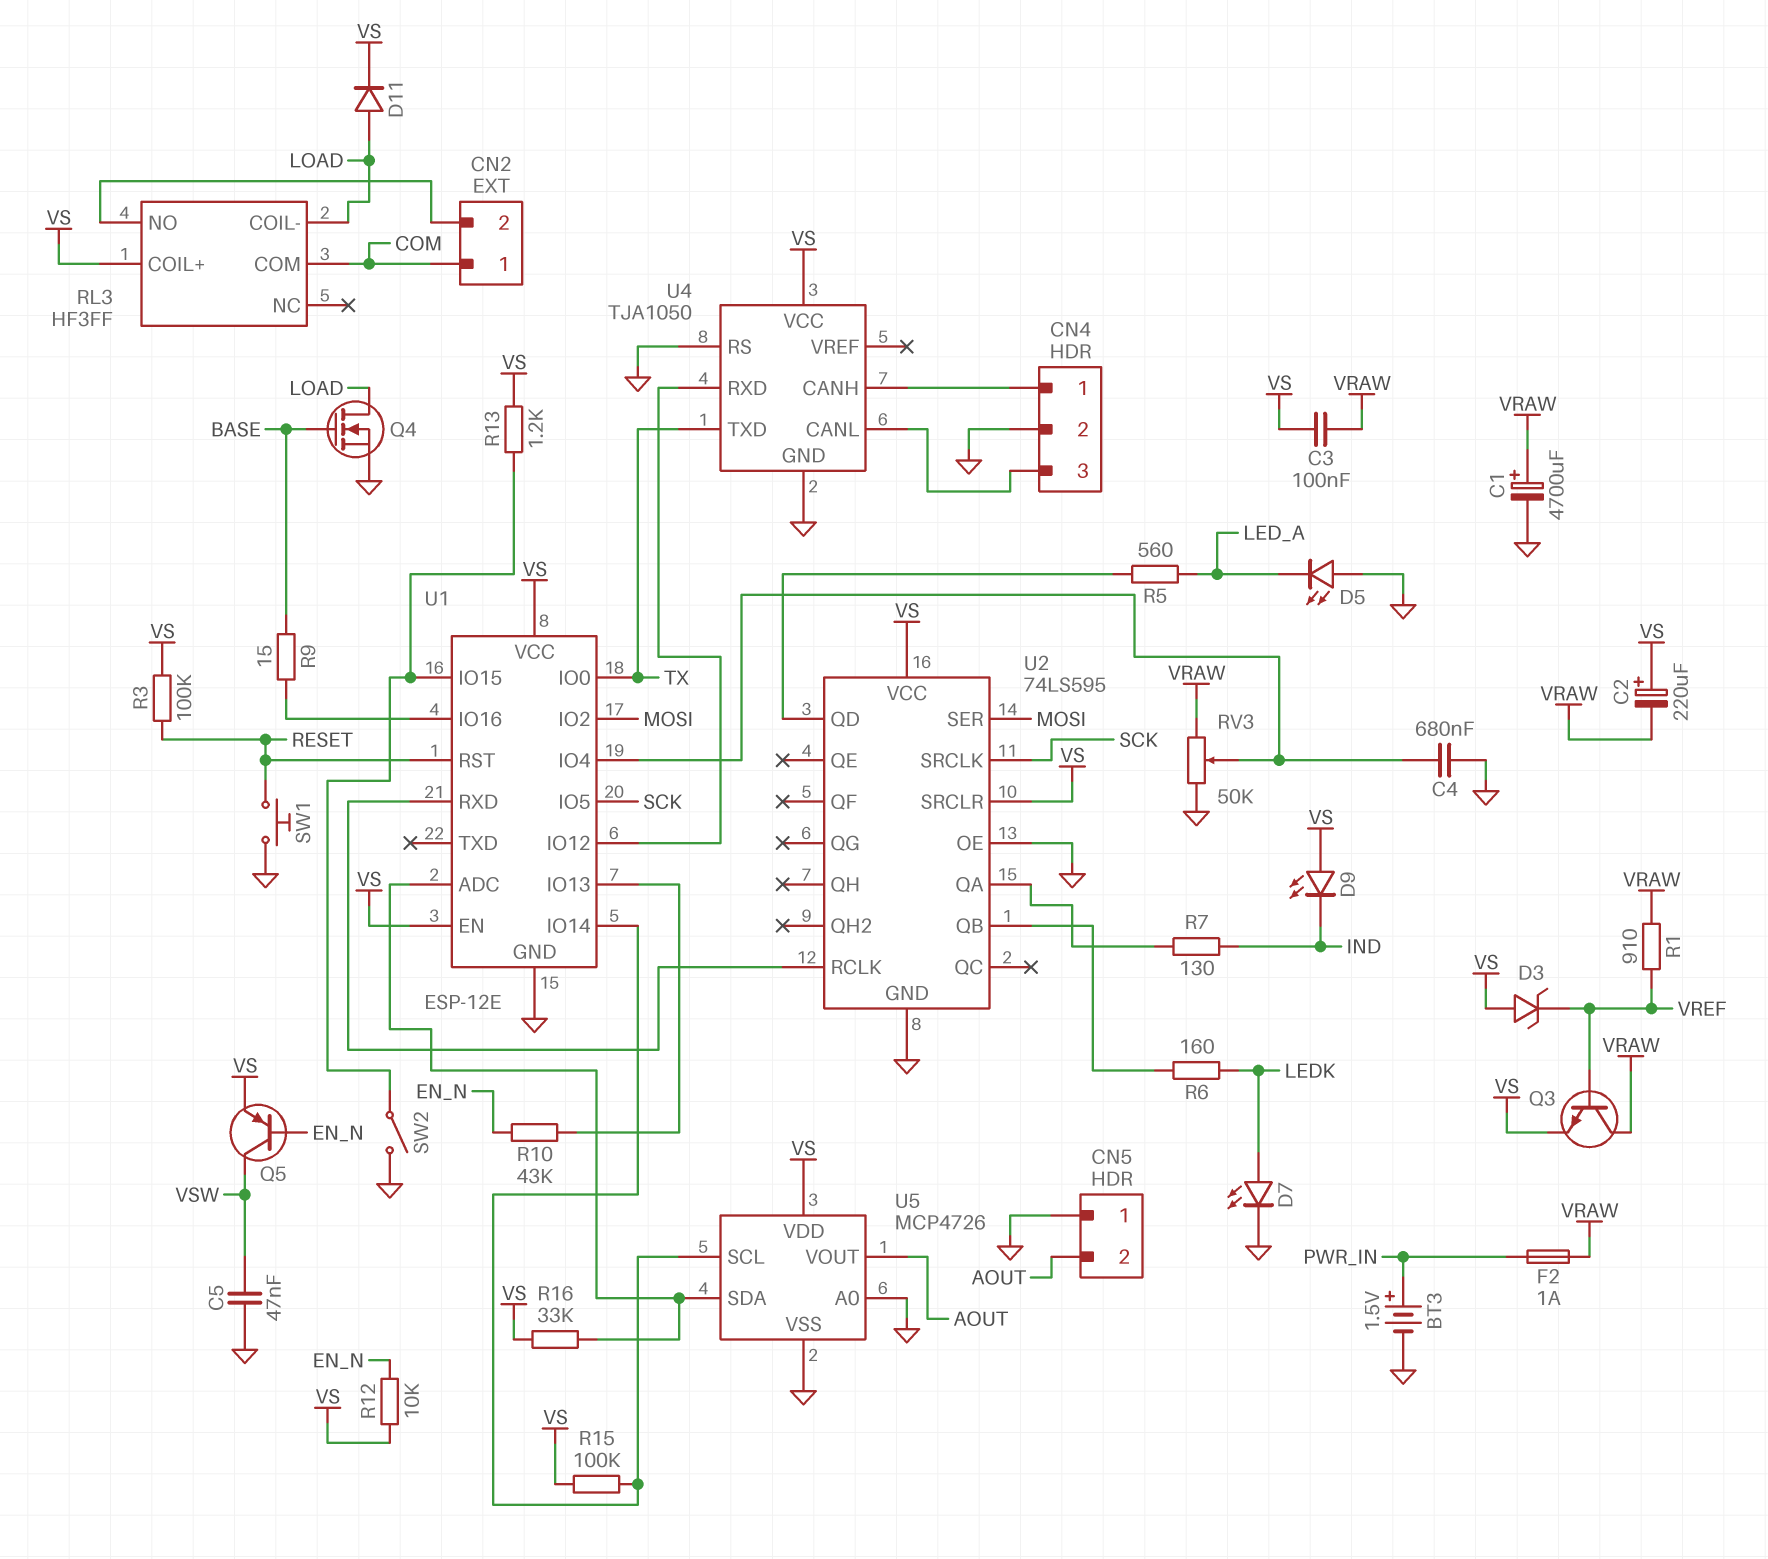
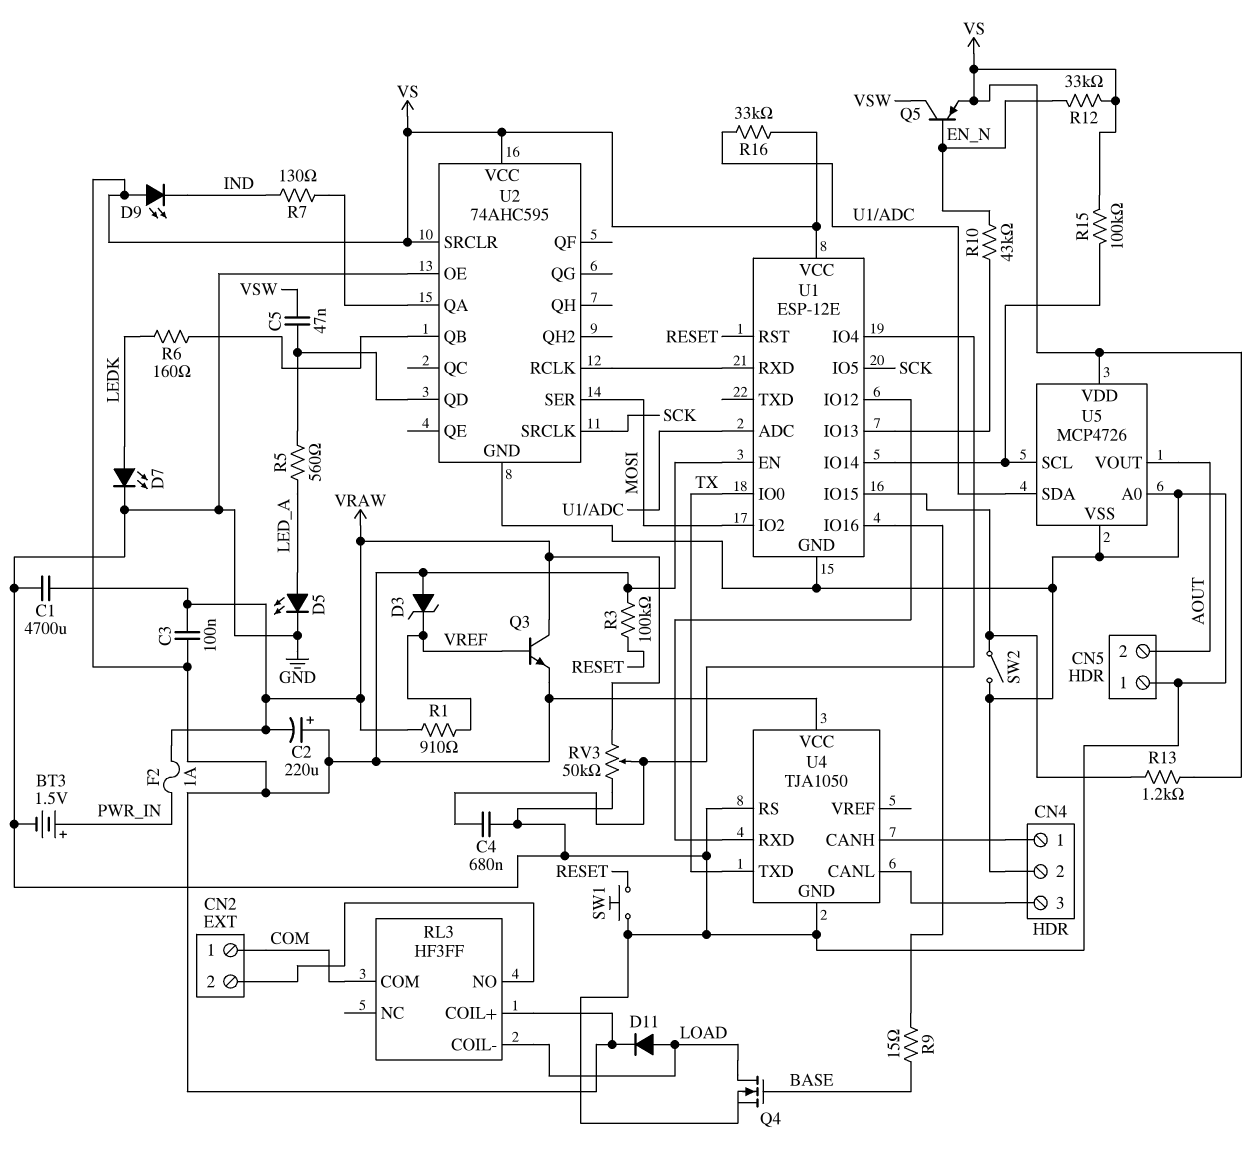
C1: 4700uF (plus VRAW, minus GND) -> 4700uF (GND, VRAW)
C5: 47nF (GND, VSW) -> 47nF (U2/QD, VSW)
D5: LED (A GND, K LED_A) -> LED (A LED_A, K GND)
R12: 10k (EN_N, VS) -> 33k (EN_N, VS)
U2: 74LS595 -> 74AHC595

